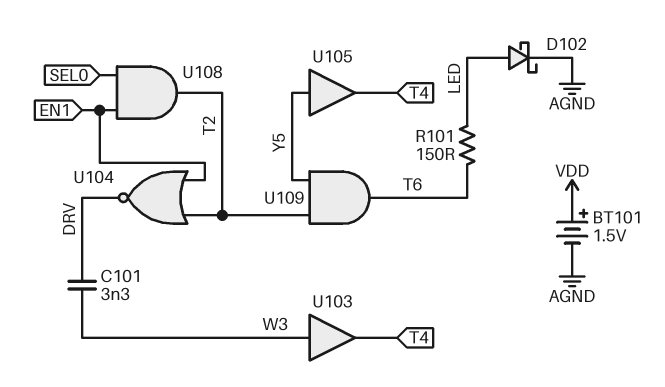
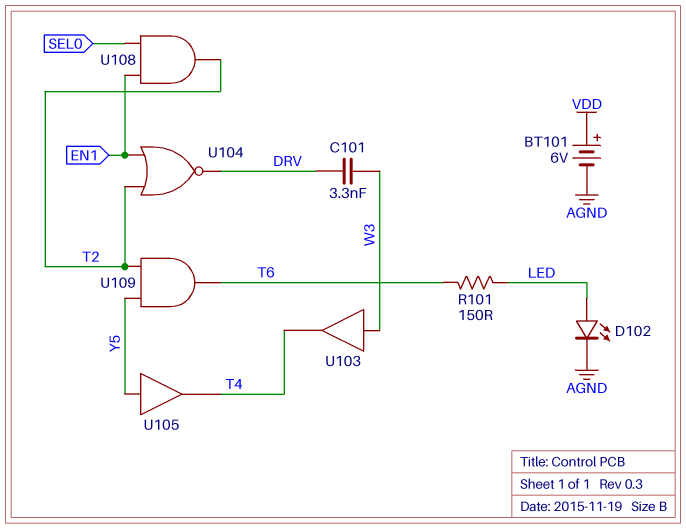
BT101: 1.5V (plus VDD, minus AGND) -> 6V (plus VDD, minus AGND)
D102: schottky (A LED, K AGND) -> LED (A LED, K AGND)

